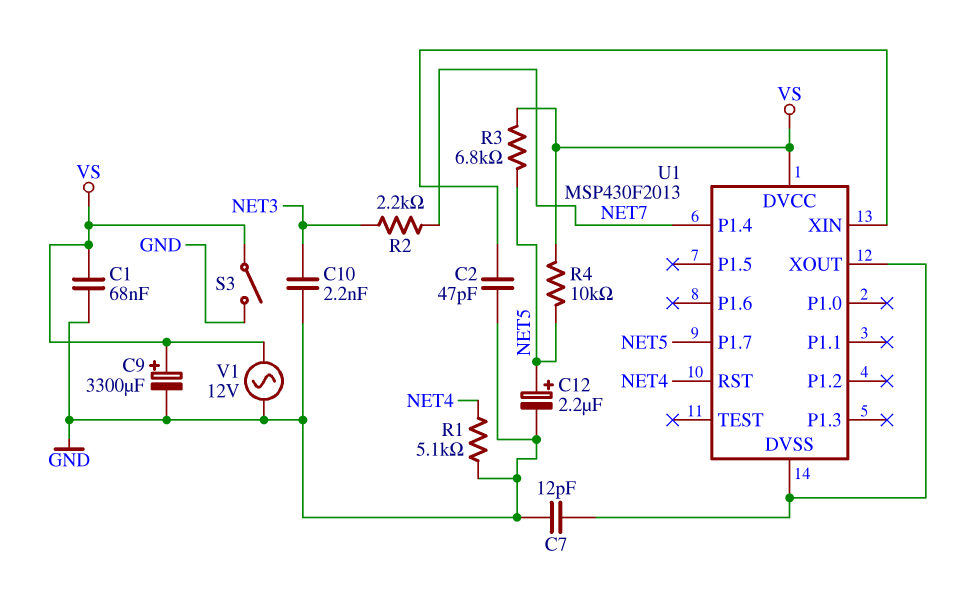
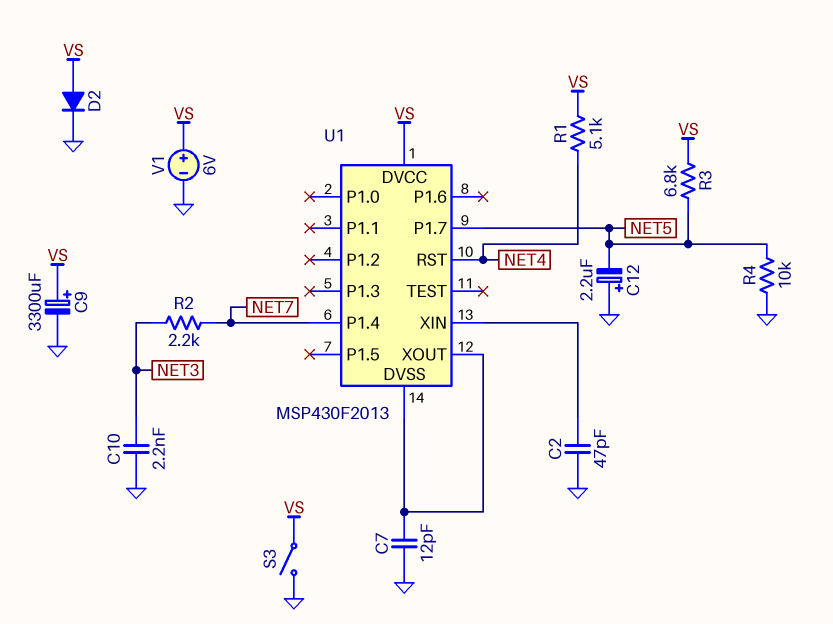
C1: 68nF (GND, VS) -> none
C12: 2.2uF (plus NET5, minus GND) -> 2.2uF (plus GND, minus NET5)
D2: none -> diode (A VS, K GND)
R1: 5.1k (GND, NET4) -> 5.1k (NET4, VS)
R4: 10k (NET5, VS) -> 10k (GND, NET5)
V1: AC 12V (GND, VS) -> 6V (plus VS, minus GND)

